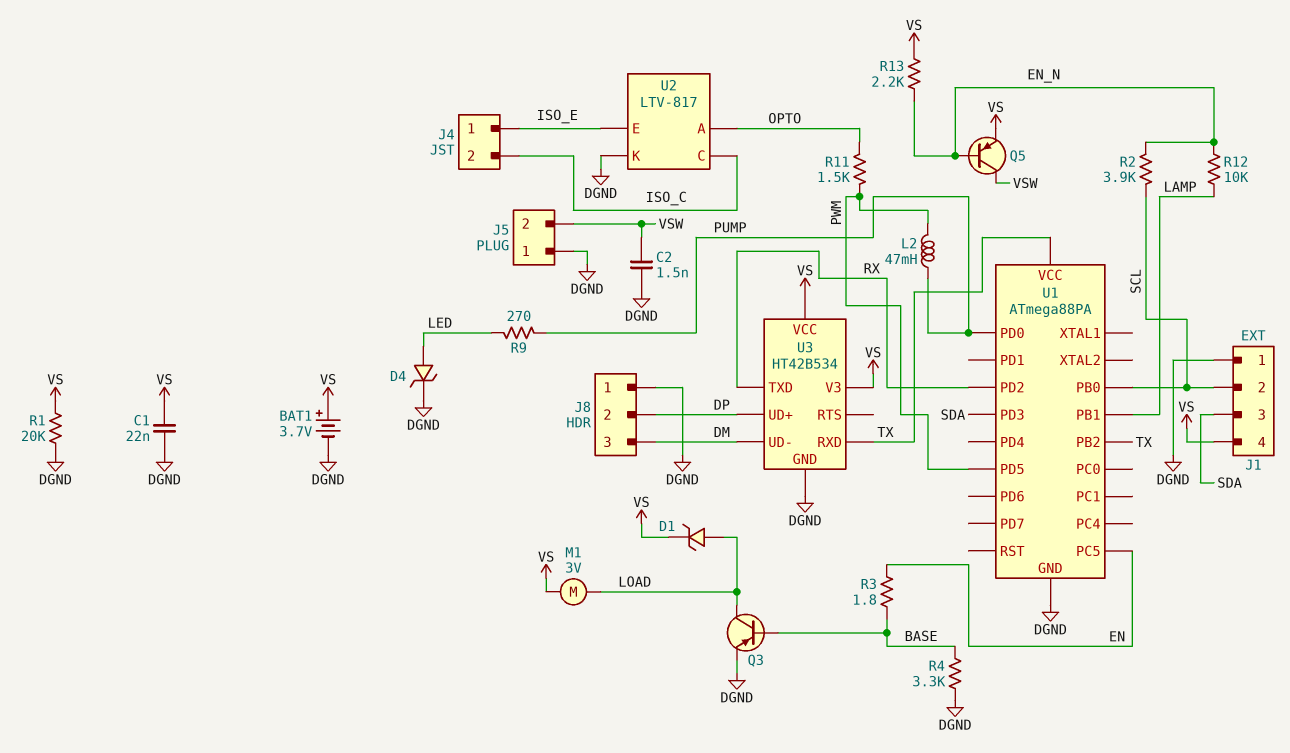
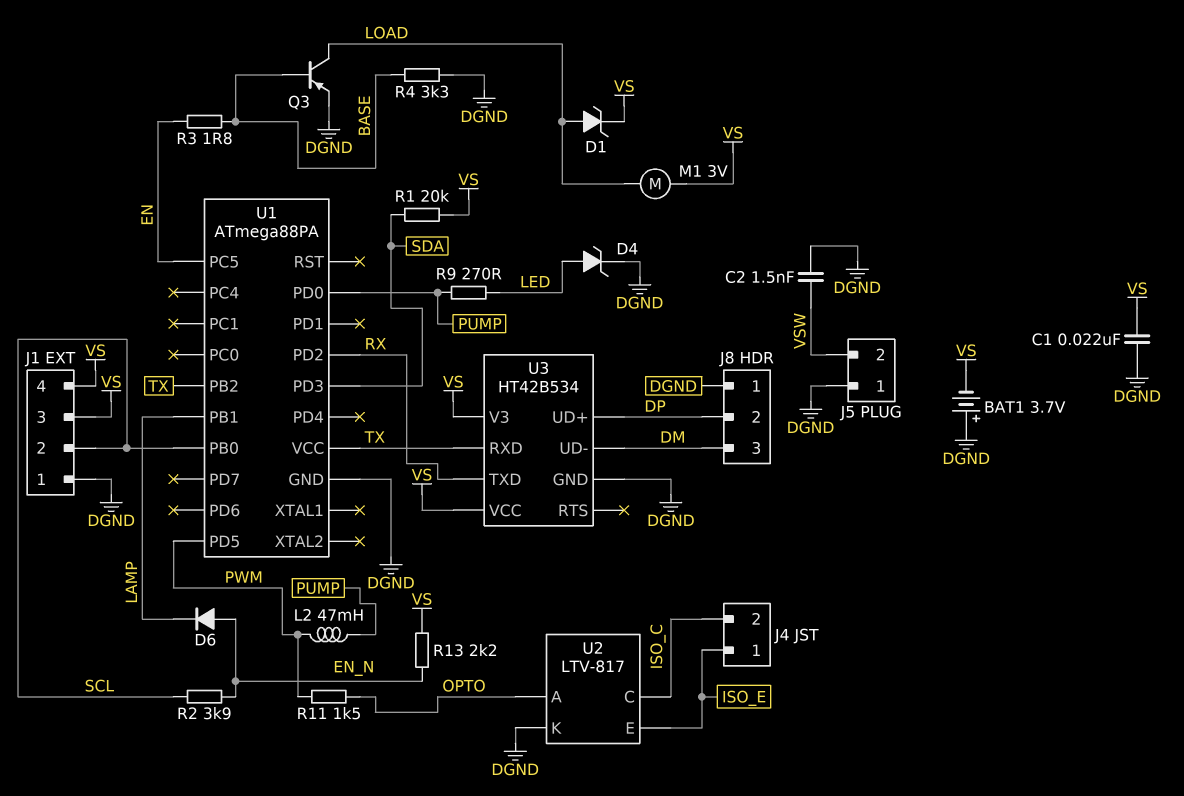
BAT1: 3.7V (plus VS, minus DGND) -> 3.7V (plus DGND, minus VS)
D6: none -> diode (A EN_N, K LAMP)
J1 pin 3: SDA -> VS
Q5: PNP (B EN_N, C VSW, E VS) -> none
R1: 20k (DGND, VS) -> 20k (SDA, VS)
R12: 10k (EN_N, LAMP) -> none

